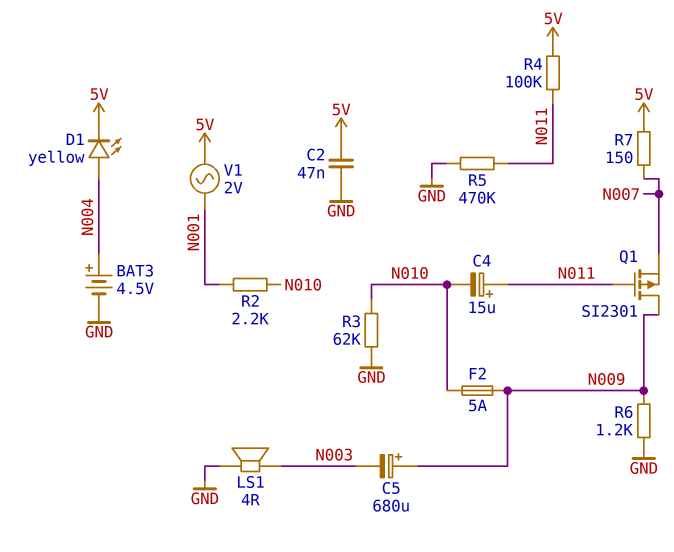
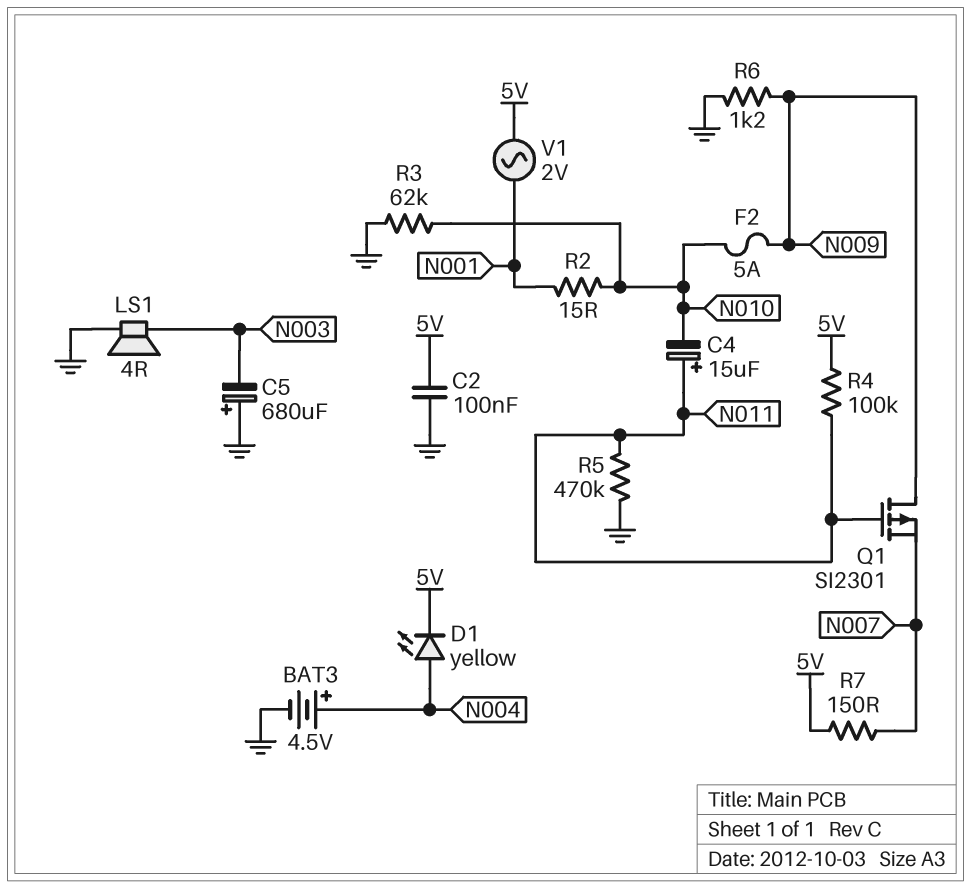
C2: 47nF (5V, GND) -> 100nF (5V, GND)
C5: 680uF (plus N009, minus N003) -> 680uF (plus GND, minus N003)
R2: 2.2k (N001, N010) -> 15 (N001, N010)

